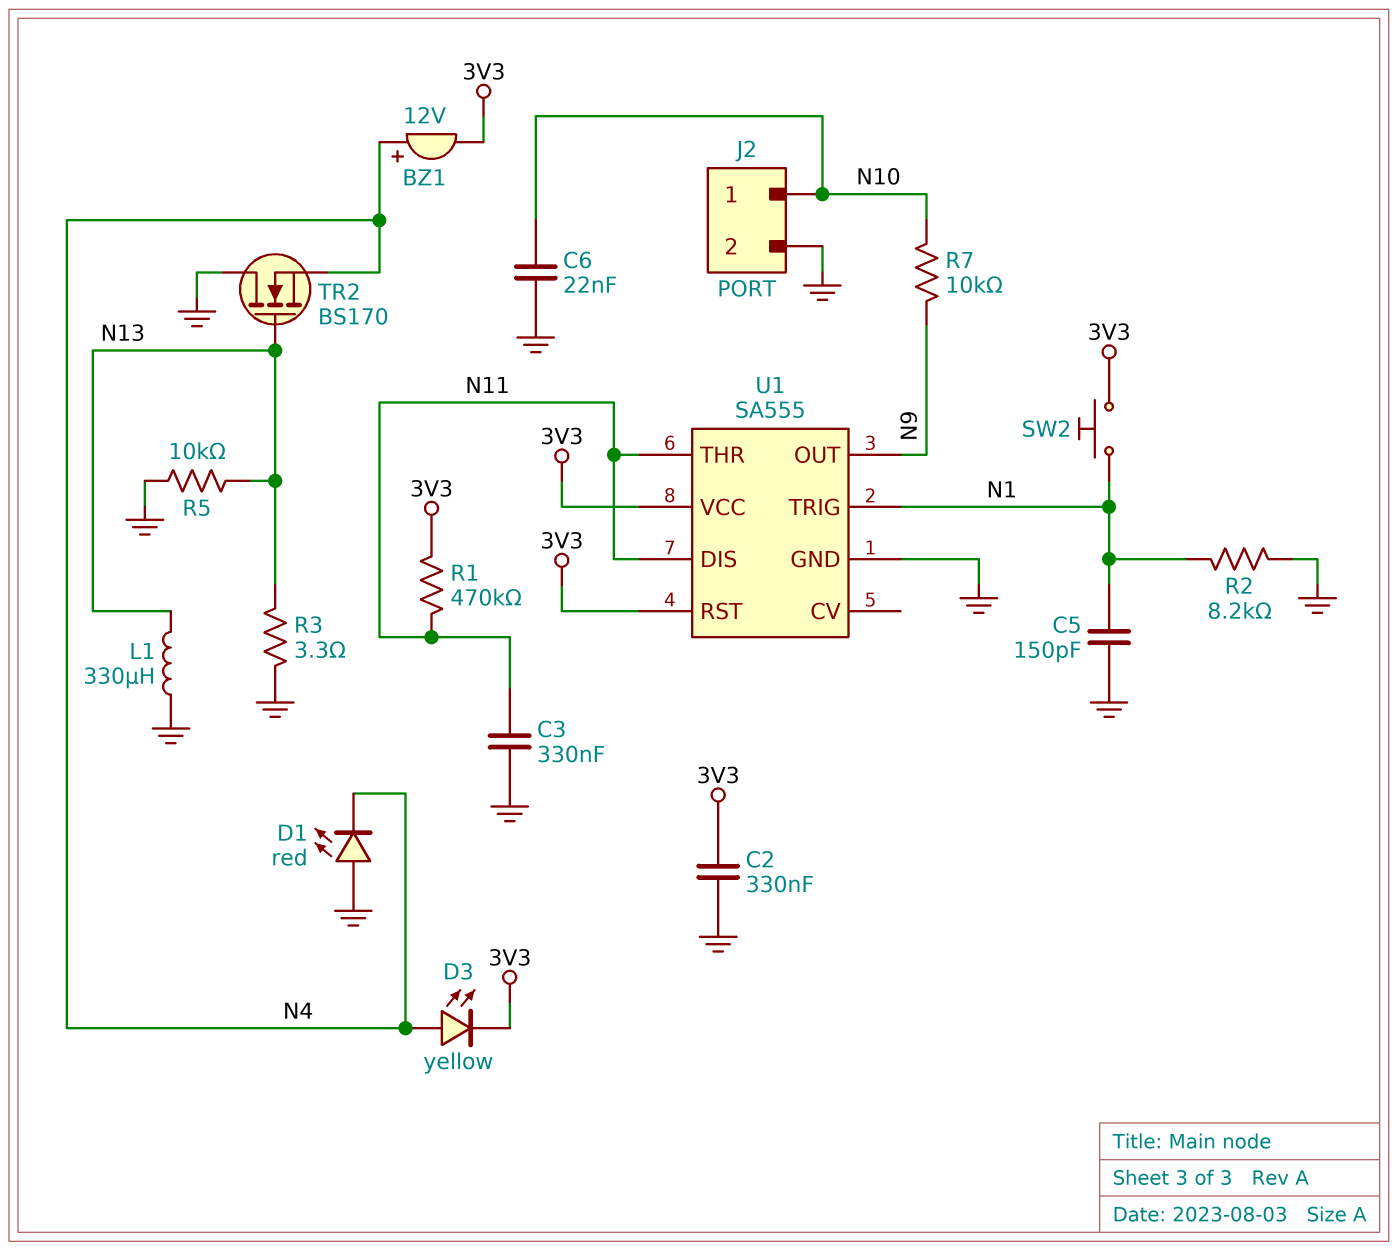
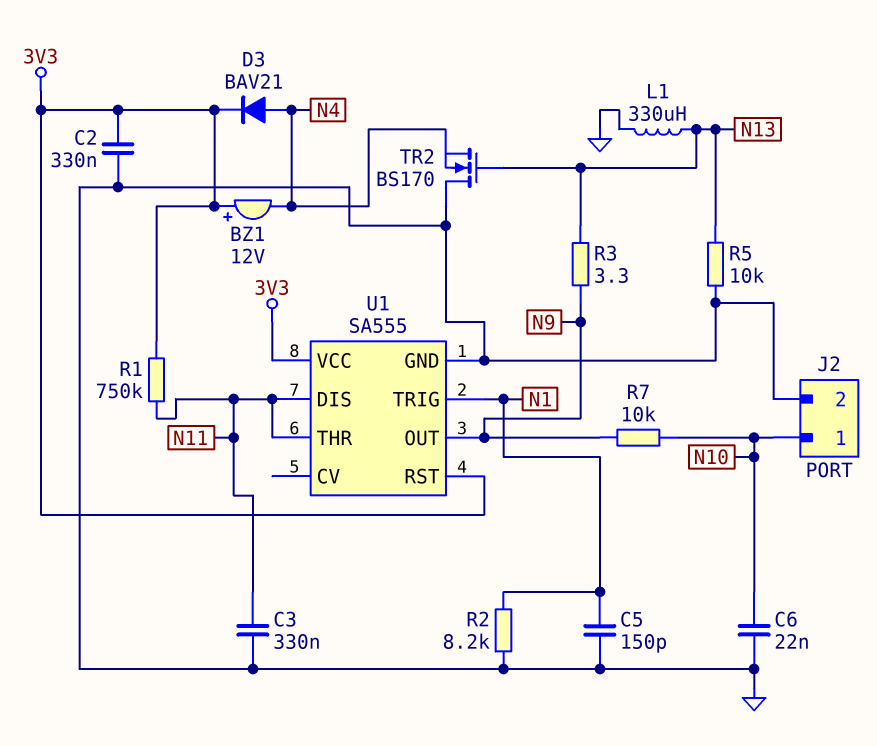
BZ1: buzzer 12V (plus N4, minus 3V3) -> buzzer 12V (plus 3V3, minus N4)
D1: LED red (A GND, K N4) -> none
D3: LED yellow (A N4, K 3V3) -> diode BAV21 (A N4, K 3V3)
R1: 470k (3V3, N11) -> 750k (3V3, N11)
R3: 3.3 (GND, N13) -> 3.3 (N9, N13)
SW2: button (3V3, N1) -> none

